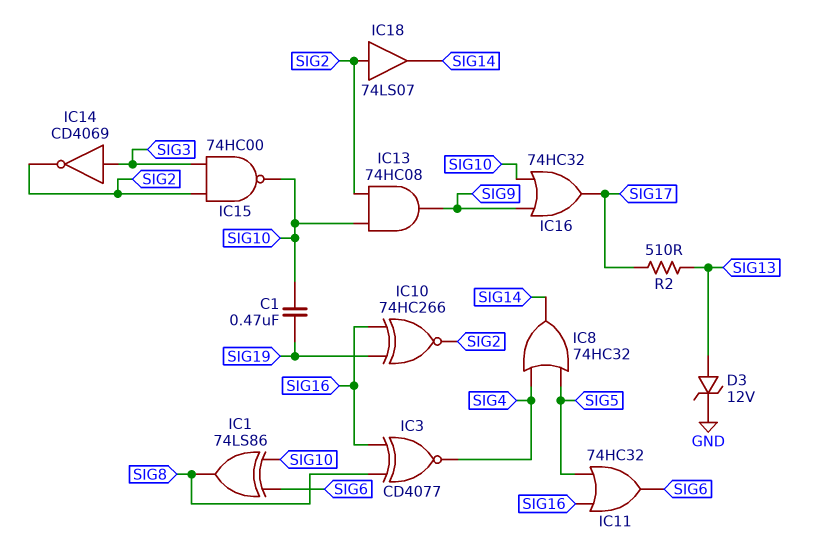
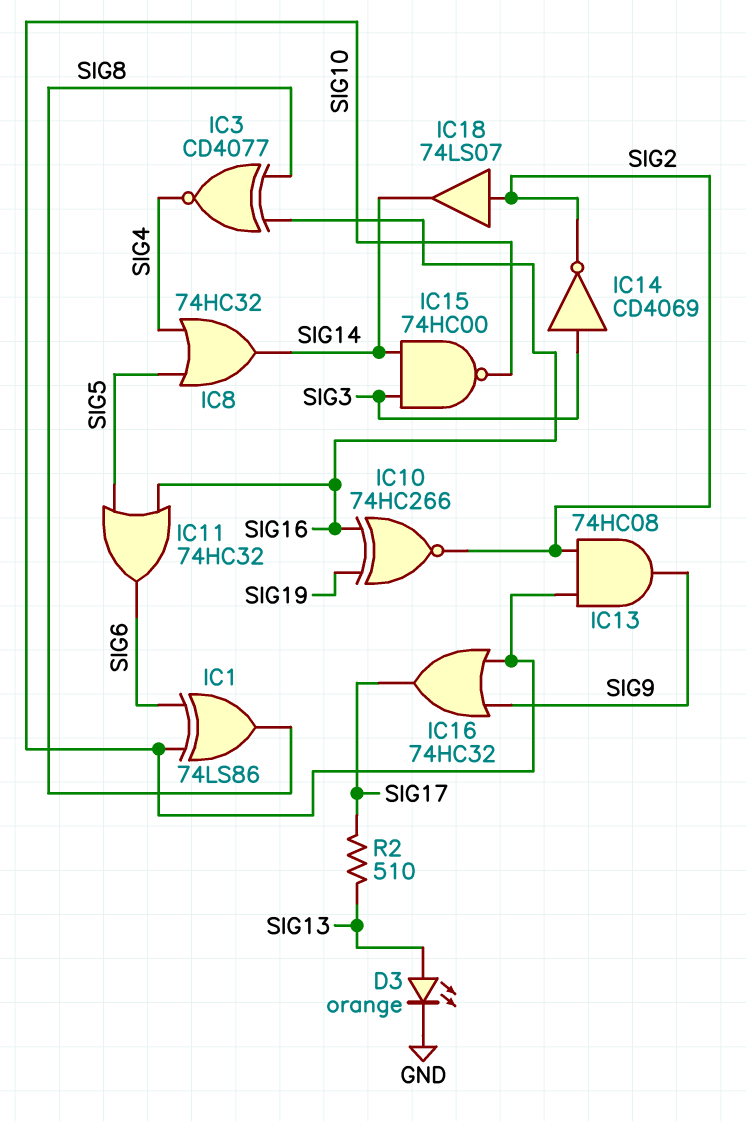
C1: 470nF (SIG10, SIG19) -> none
D3: zener 12V (A SIG13, K GND) -> LED orange (A SIG13, K GND)
IC15: NAND 74HC00 (in SIG2, in SIG3, out SIG10) -> NAND 74HC00 (in SIG3, in SIG14, out SIG10)

